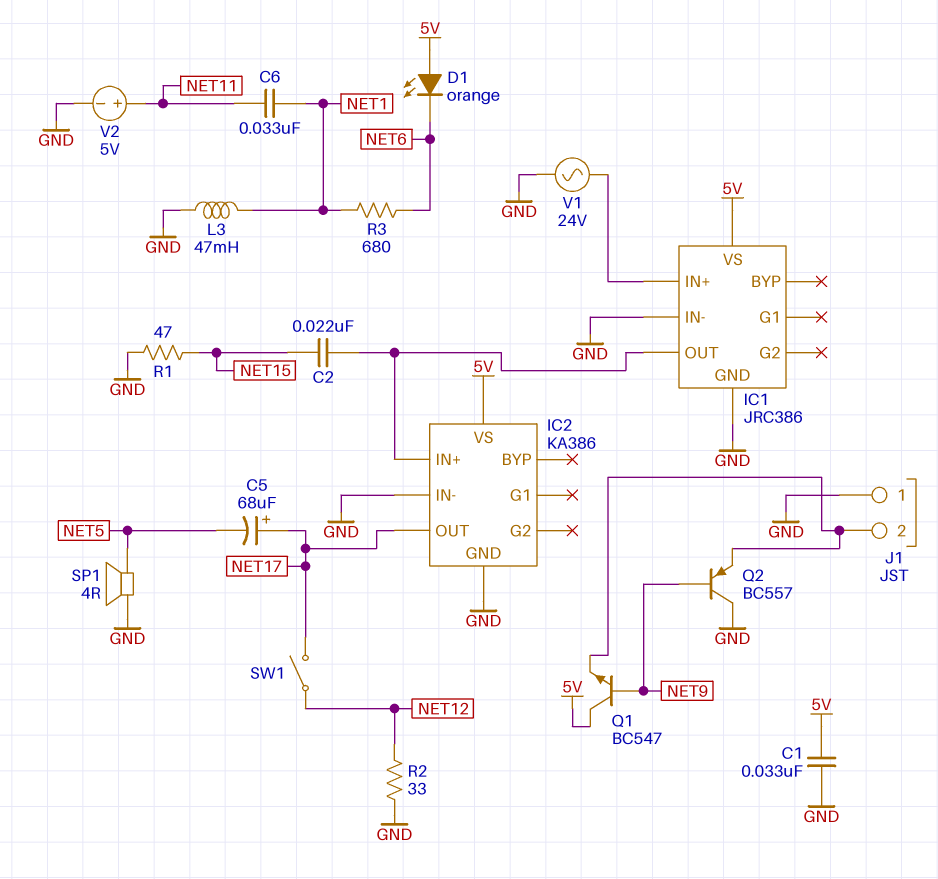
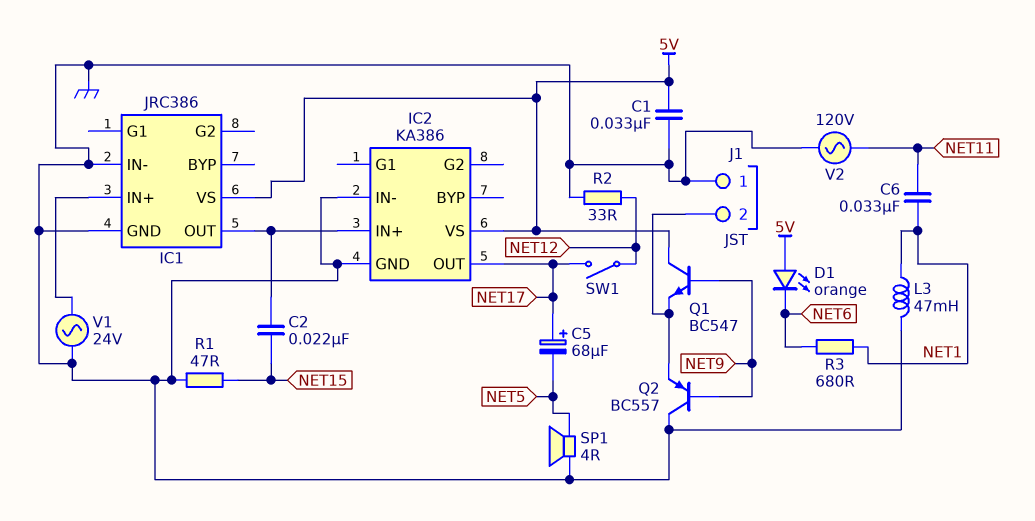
V2: 5V (plus NET11, minus GND) -> AC 120V (GND, NET11)

